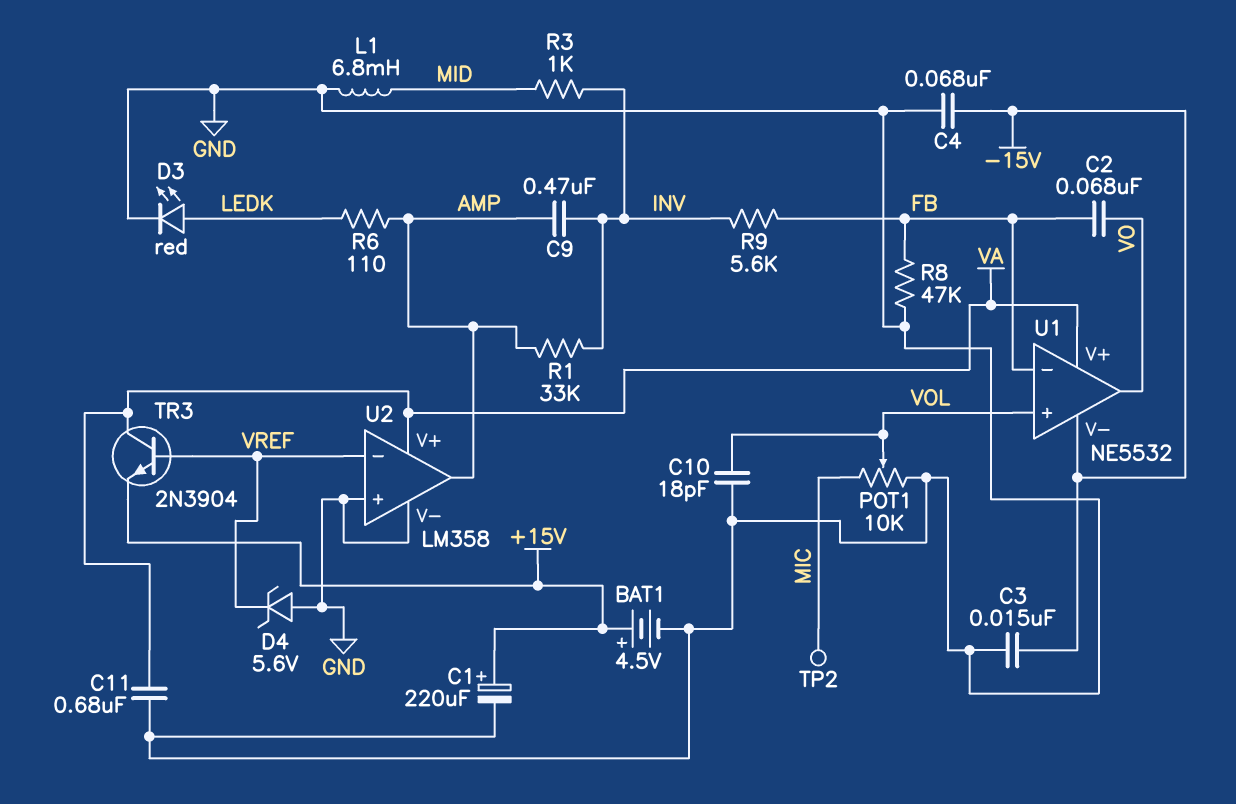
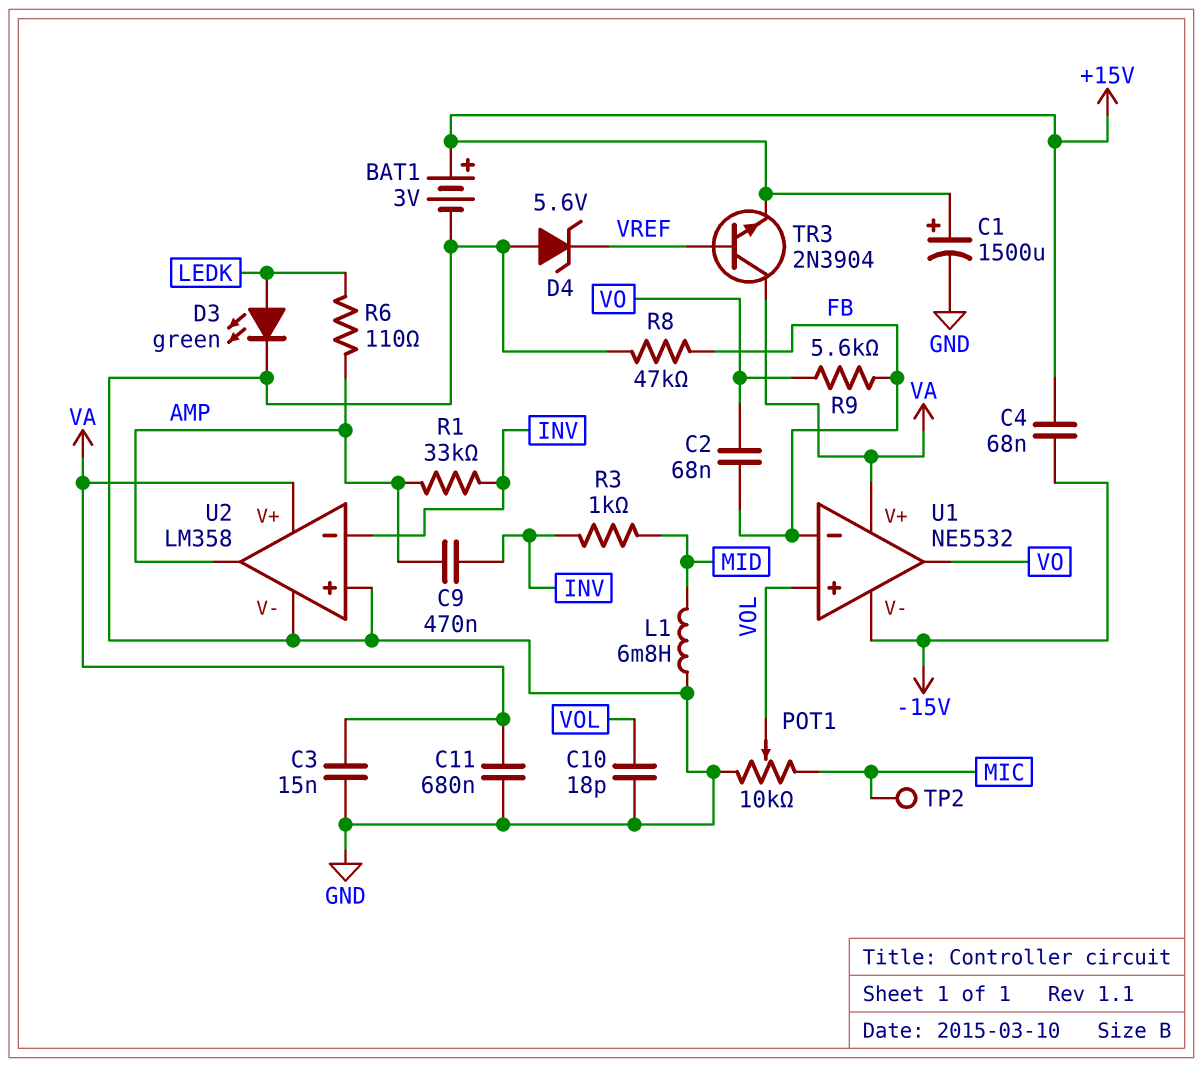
BAT1: 4.5V (plus +15V, minus GND) -> 3V (plus +15V, minus GND)
C1: 220uF (plus +15V, minus GND) -> 1500uF (plus +15V, minus GND)
C3: 15nF (-15V, GND) -> 15nF (GND, VA)
C4: 68nF (-15V, GND) -> 68nF (+15V, -15V)
D3: LED red (A LEDK, K GND) -> LED green (A LEDK, K GND)
R9: 5.6k (FB, INV) -> 5.6k (FB, VO)
U2 pin in-: VREF -> INV

